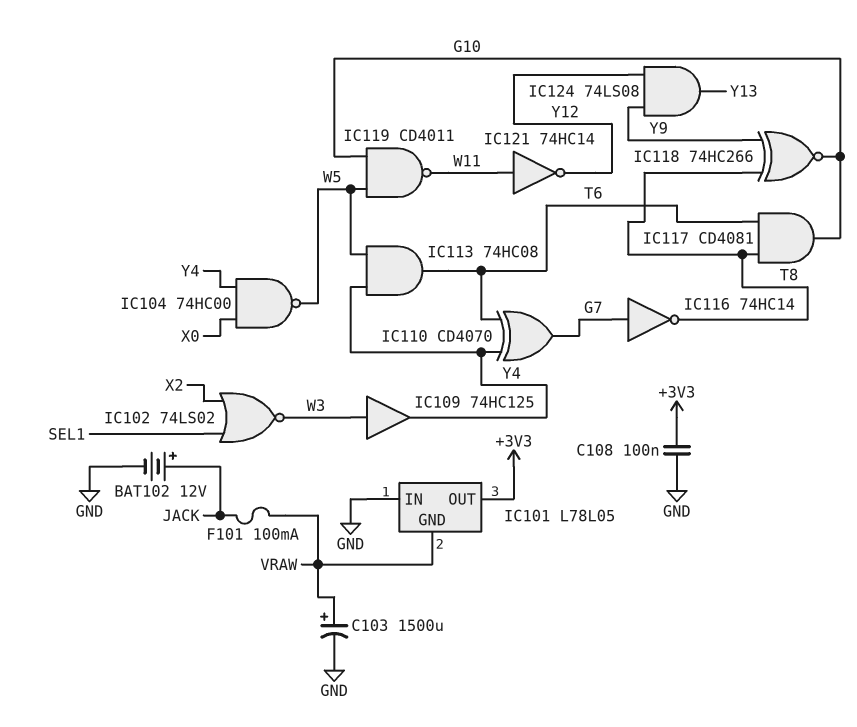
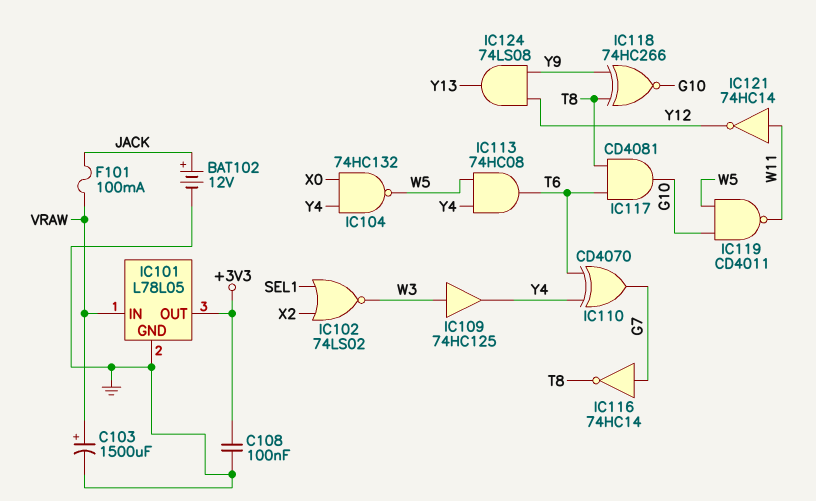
IC101 pin GND: VRAW -> GND
IC101 pin IN: GND -> VRAW
IC104: NAND 74HC00 (in X0, in Y4, out W5) -> NAND 74HC132 (in X0, in Y4, out W5)

